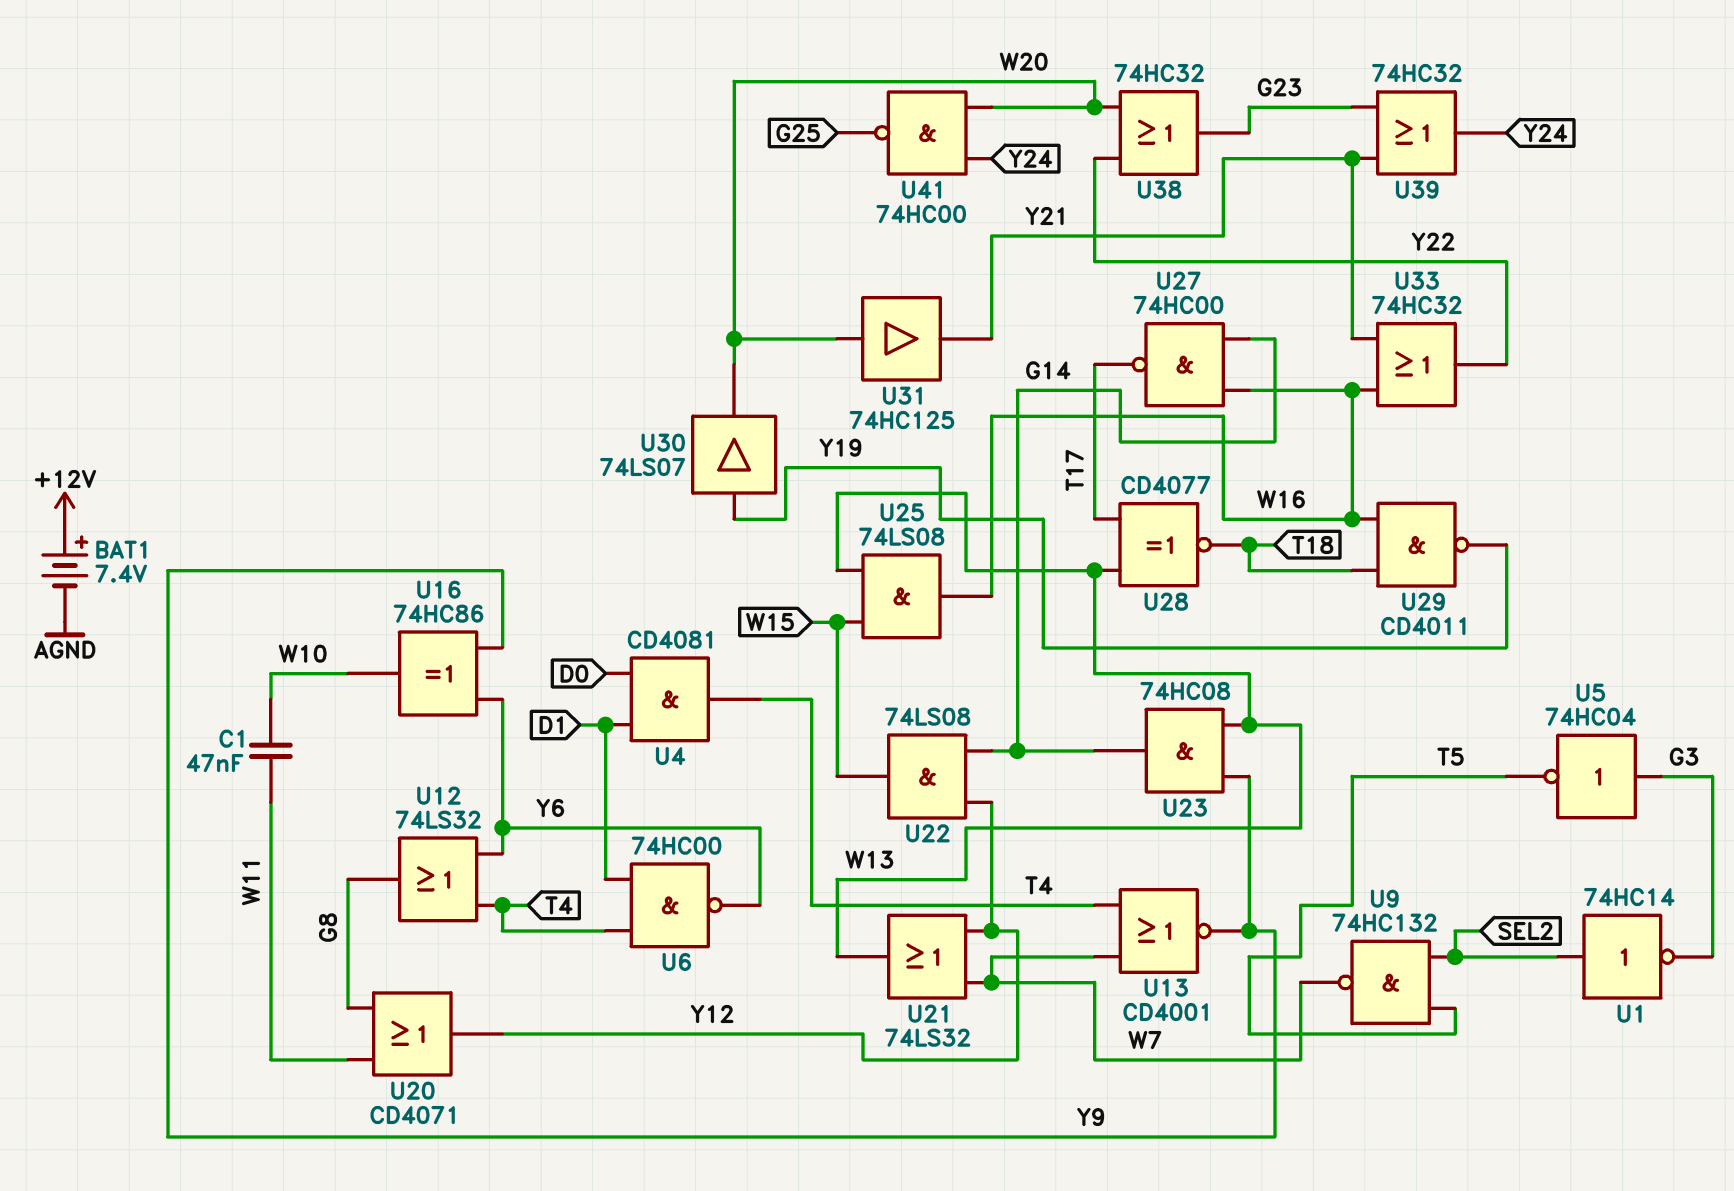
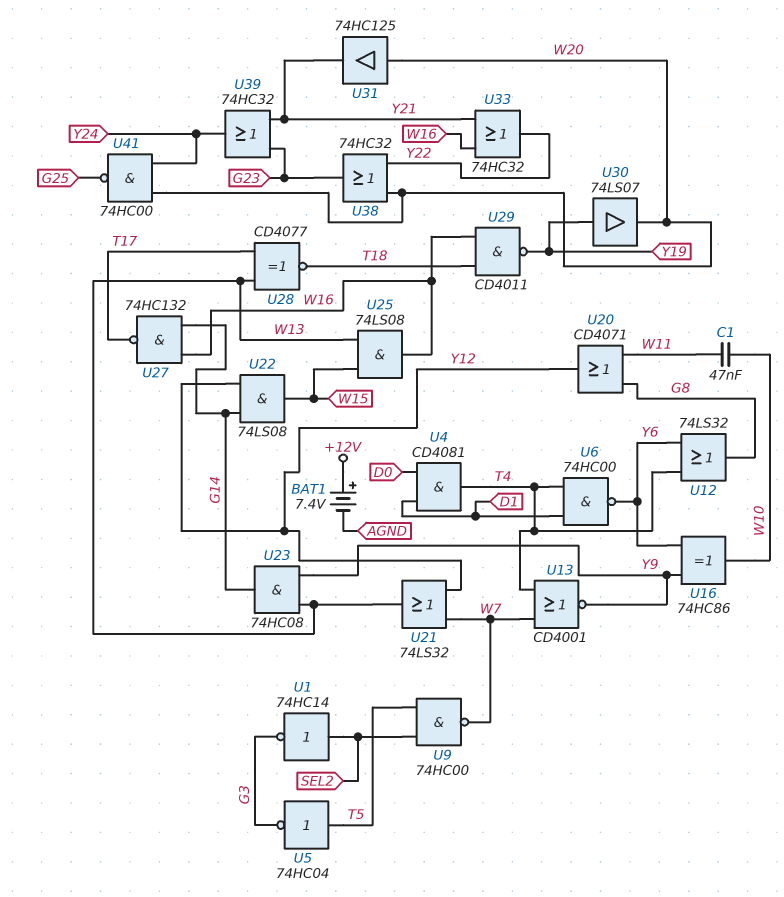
U5: NOT 74HC04 (in G3, out T5) -> NOT 74HC04 (in T5, out G3)
U9: NAND 74HC132 (in SEL2, in T5, out W7) -> NAND 74HC00 (in SEL2, in T5, out W7)
U27: NAND 74HC00 (in G14, in W16, out T17) -> NAND 74HC132 (in G14, in W16, out T17)

